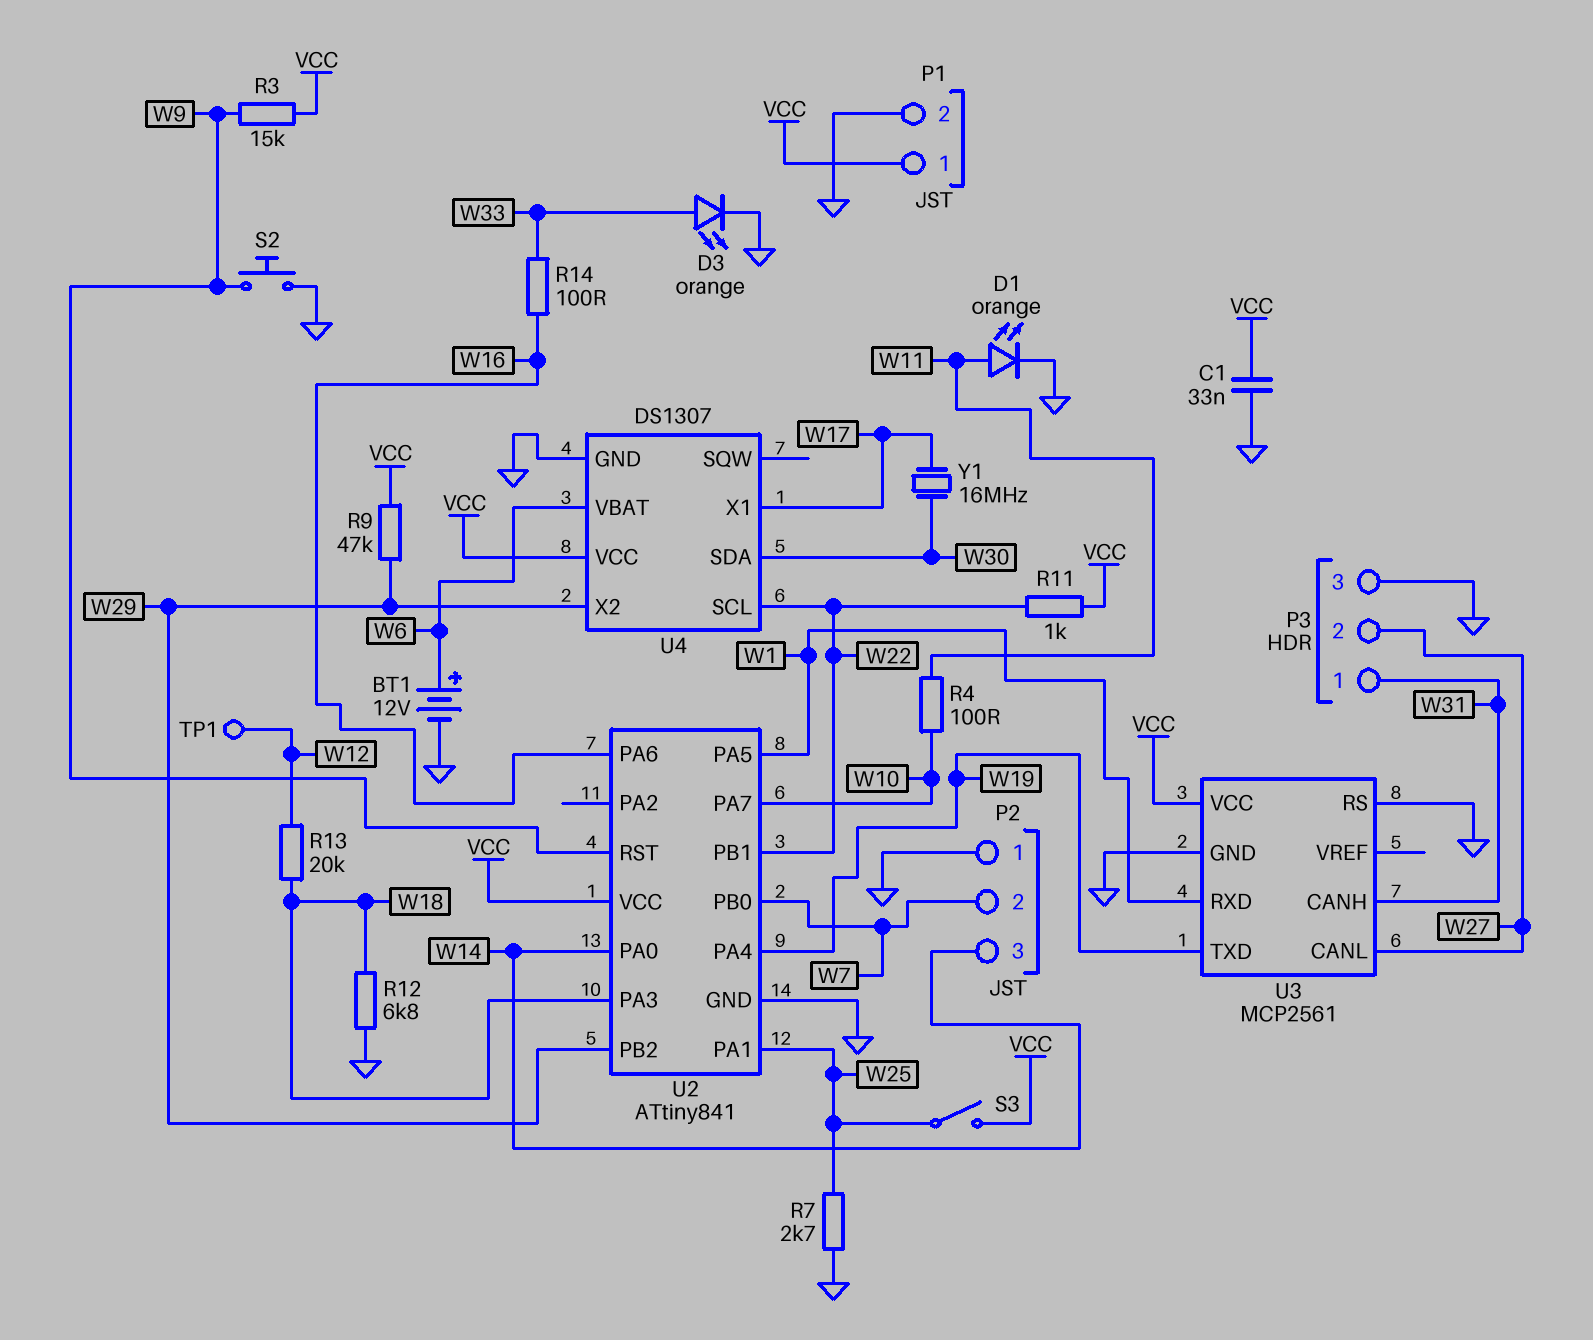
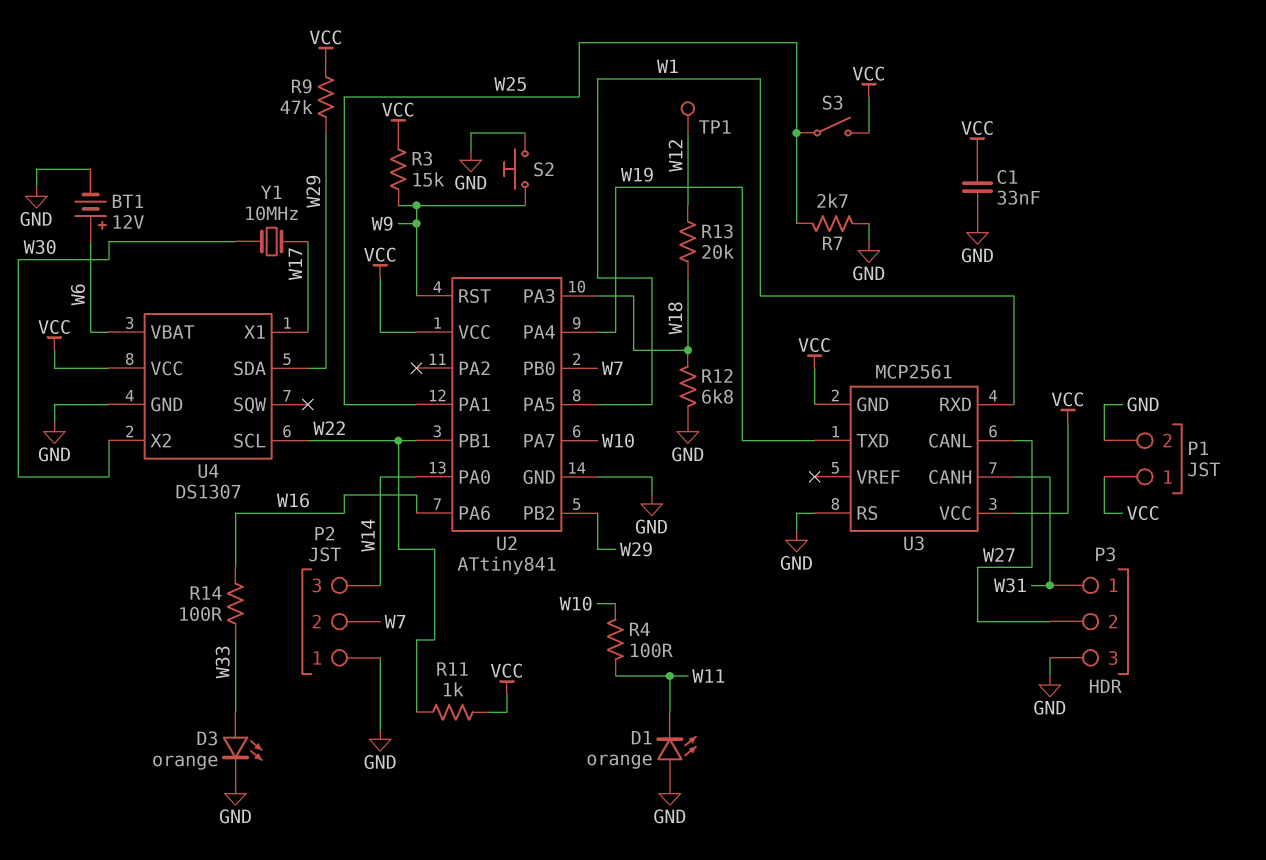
D1: LED orange (A W11, K GND) -> LED orange (A GND, K W11)
U3 pin GND: GND -> VCC
U4 pin SDA: W30 -> W29
U4 pin X2: W29 -> W30
Y1: 16MHz (W17, W30) -> 10MHz (W17, W30)

